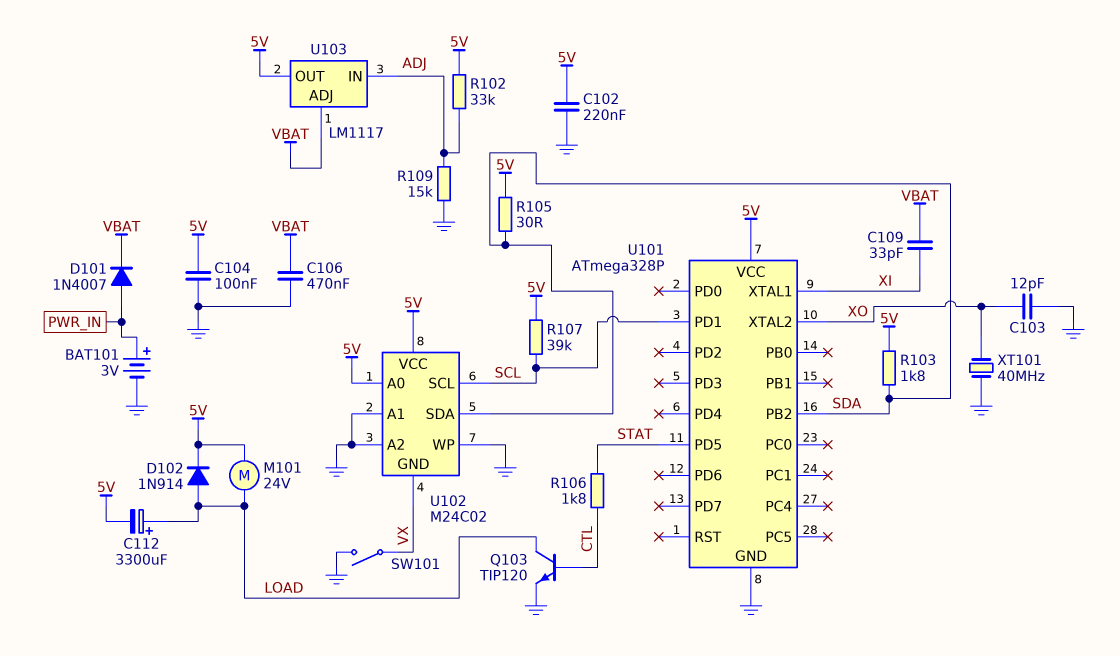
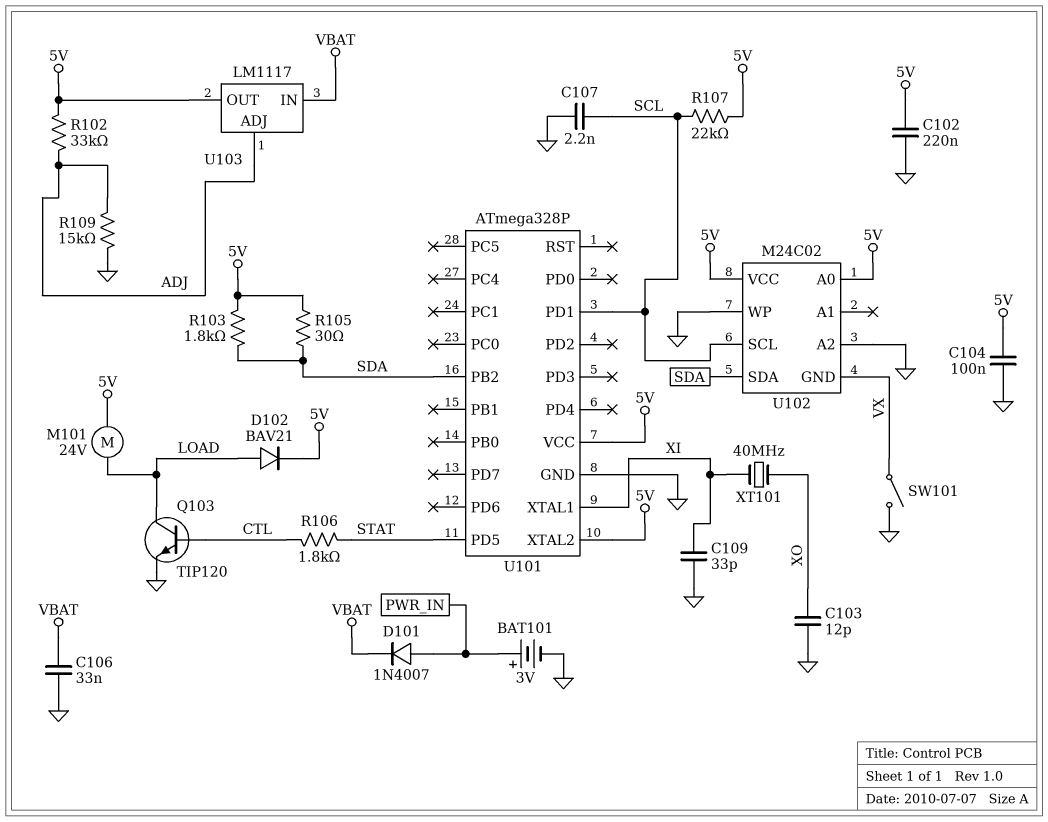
C106: 470nF (GND, VBAT) -> 33nF (GND, VBAT)
C107: none -> 2.2nF (GND, SCL)
C109: 33pF (VBAT, XI) -> 33pF (GND, XI)
C112: 3300uF (plus LOAD, minus 5V) -> none
D102: diode 1N914 (A LOAD, K 5V) -> diode BAV21 (A LOAD, K 5V)
R107: 39k (5V, SCL) -> 22k (5V, SCL)
U101 pin XTAL2: XO -> 5V
U102 pin A1: GND -> none
U103 pin ADJ: VBAT -> ADJ
U103 pin IN: ADJ -> VBAT
XT101: 40MHz (GND, XO) -> 40MHz (XI, XO)

